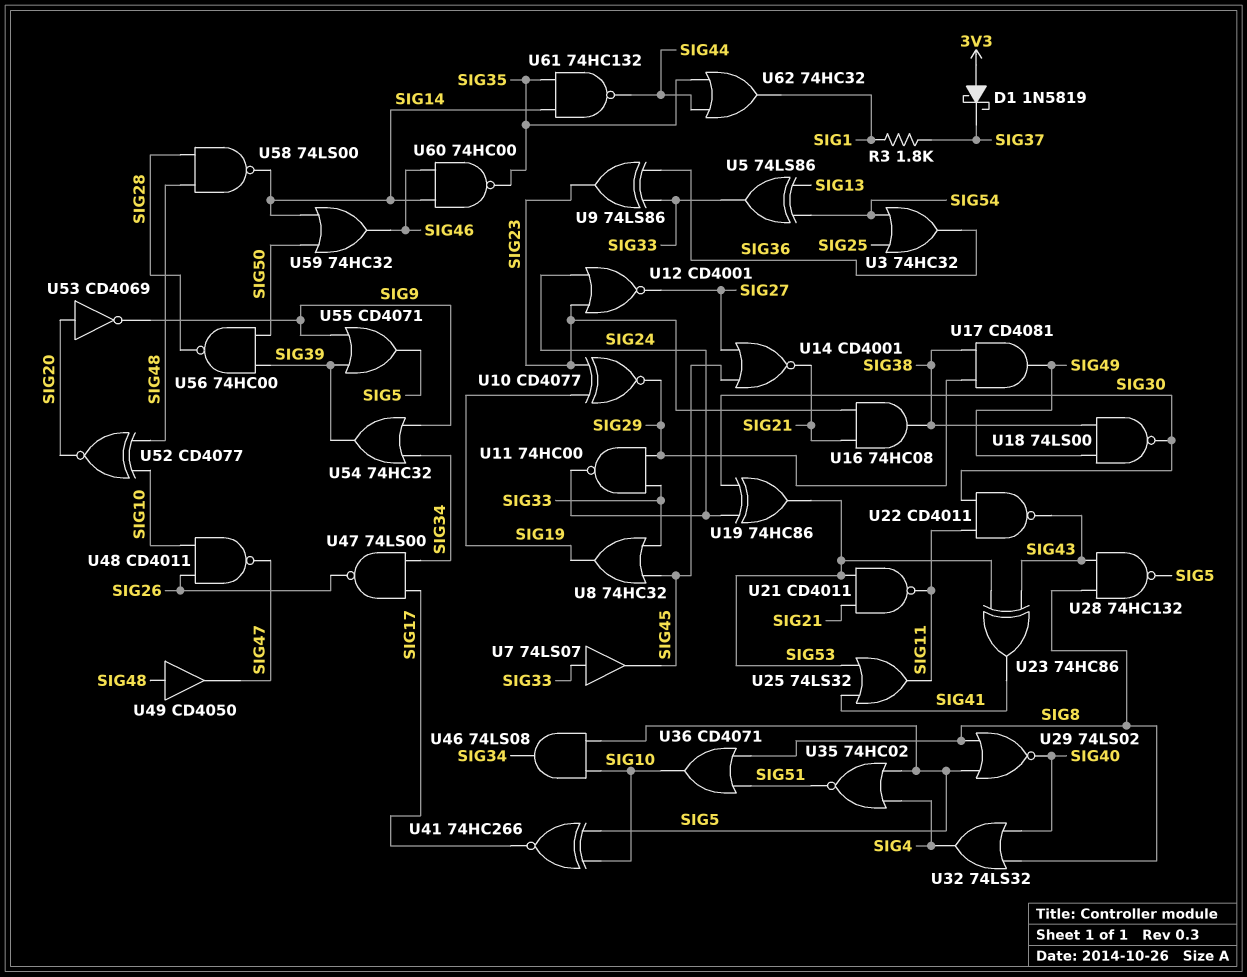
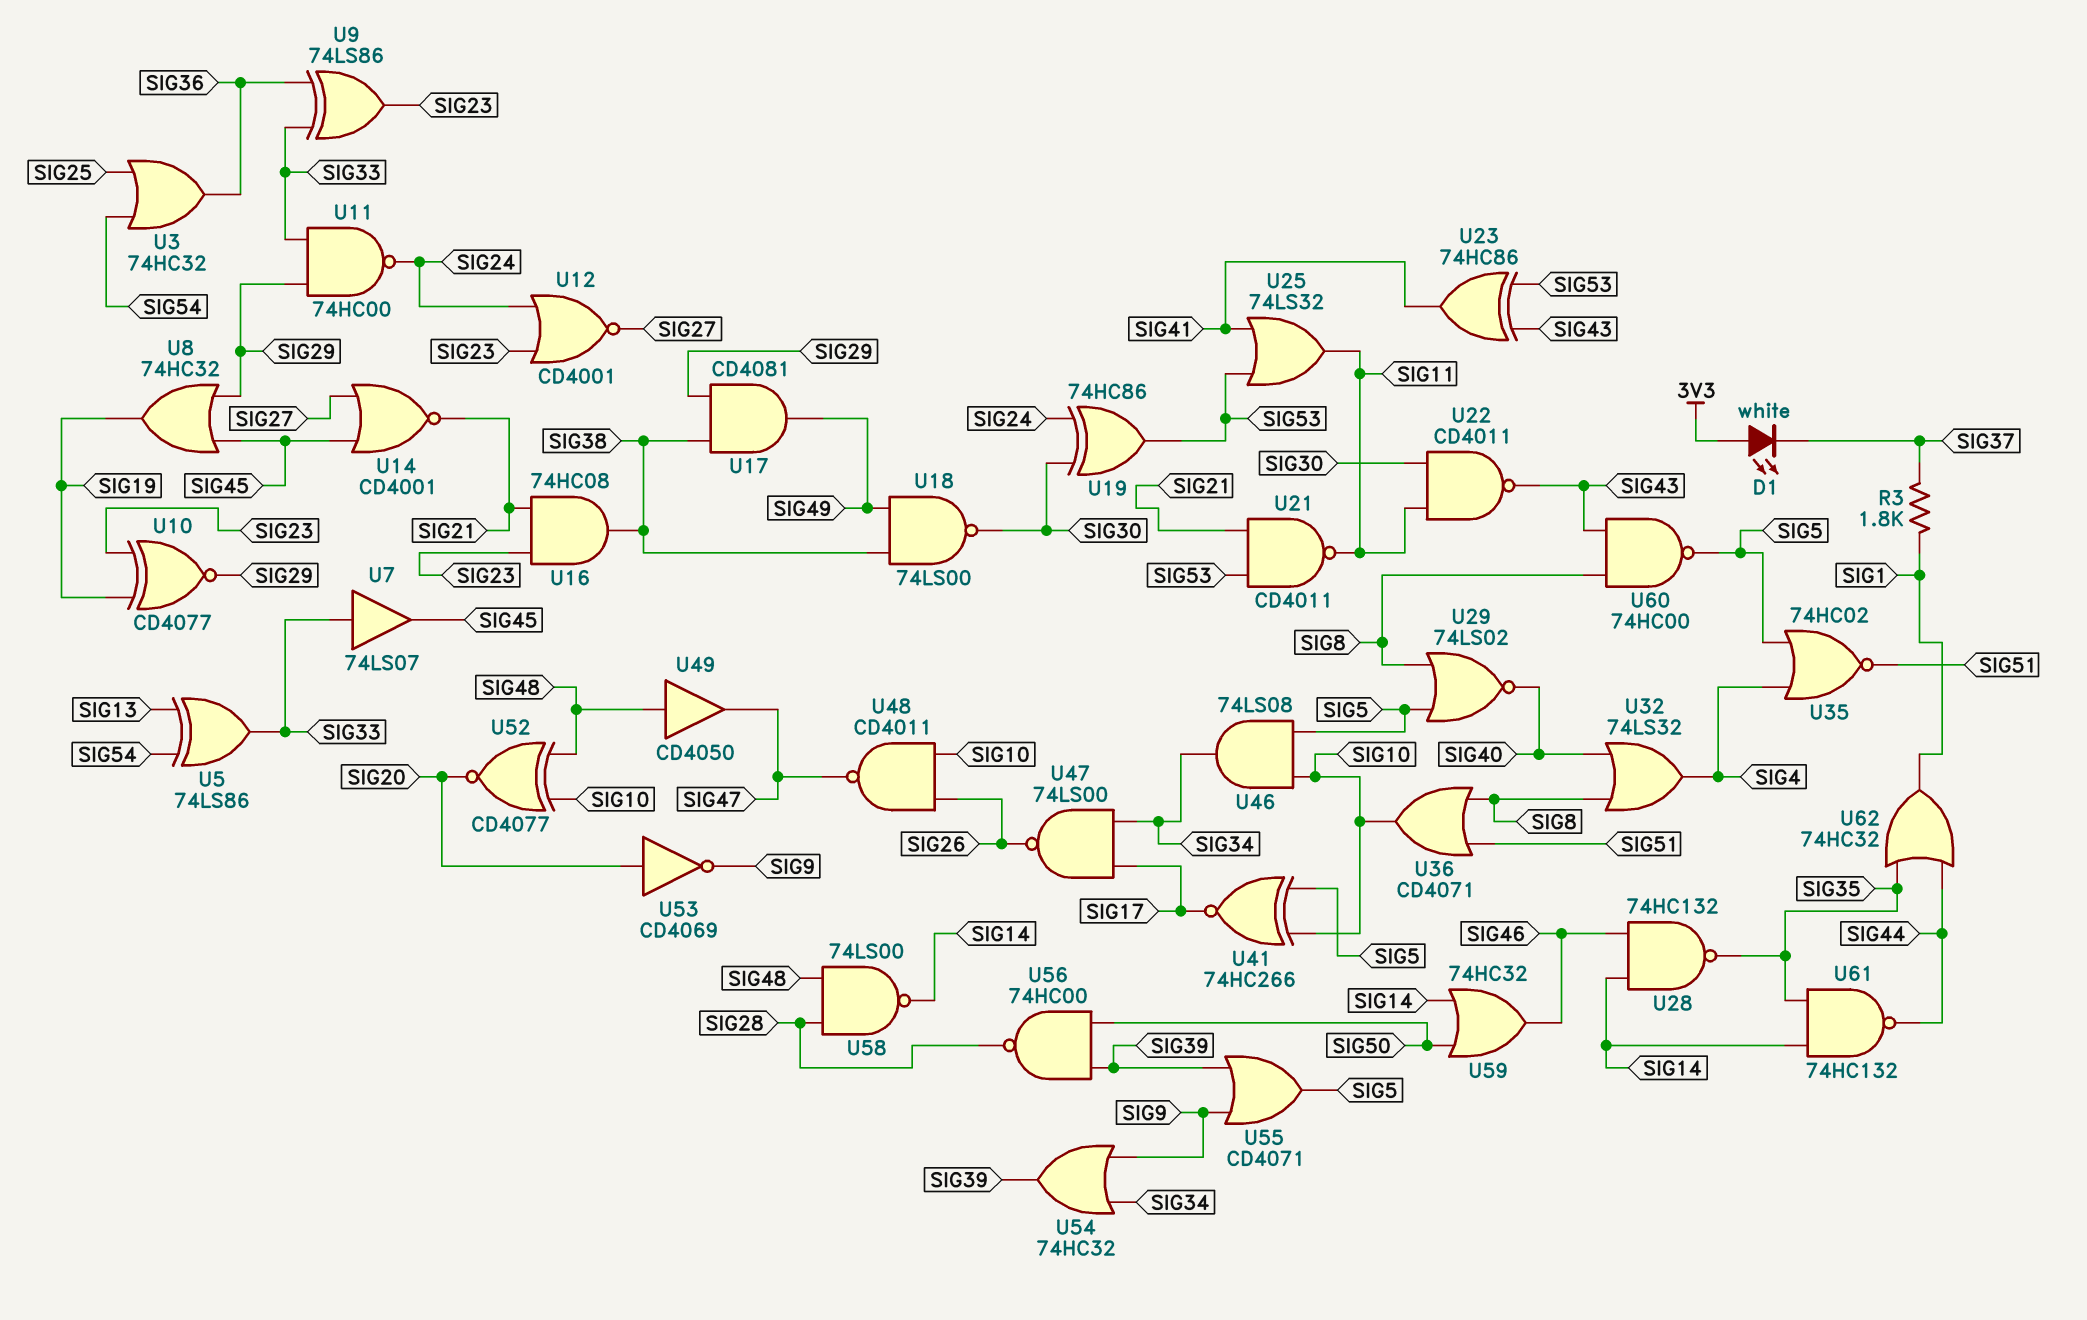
D1: schottky 1N5819 (A 3V3, K SIG37) -> LED white (A 3V3, K SIG37)
U8: OR 74HC32 (in SIG33, in SIG45, out SIG19) -> OR 74HC32 (in SIG29, in SIG45, out SIG19)
U28: NAND 74HC132 (in SIG8, in SIG43, out SIG5) -> NAND 74HC132 (in SIG14, in SIG46, out SIG35)
U60: NAND 74HC00 (in SIG14, in SIG46, out SIG35) -> NAND 74HC00 (in SIG8, in SIG43, out SIG5)

